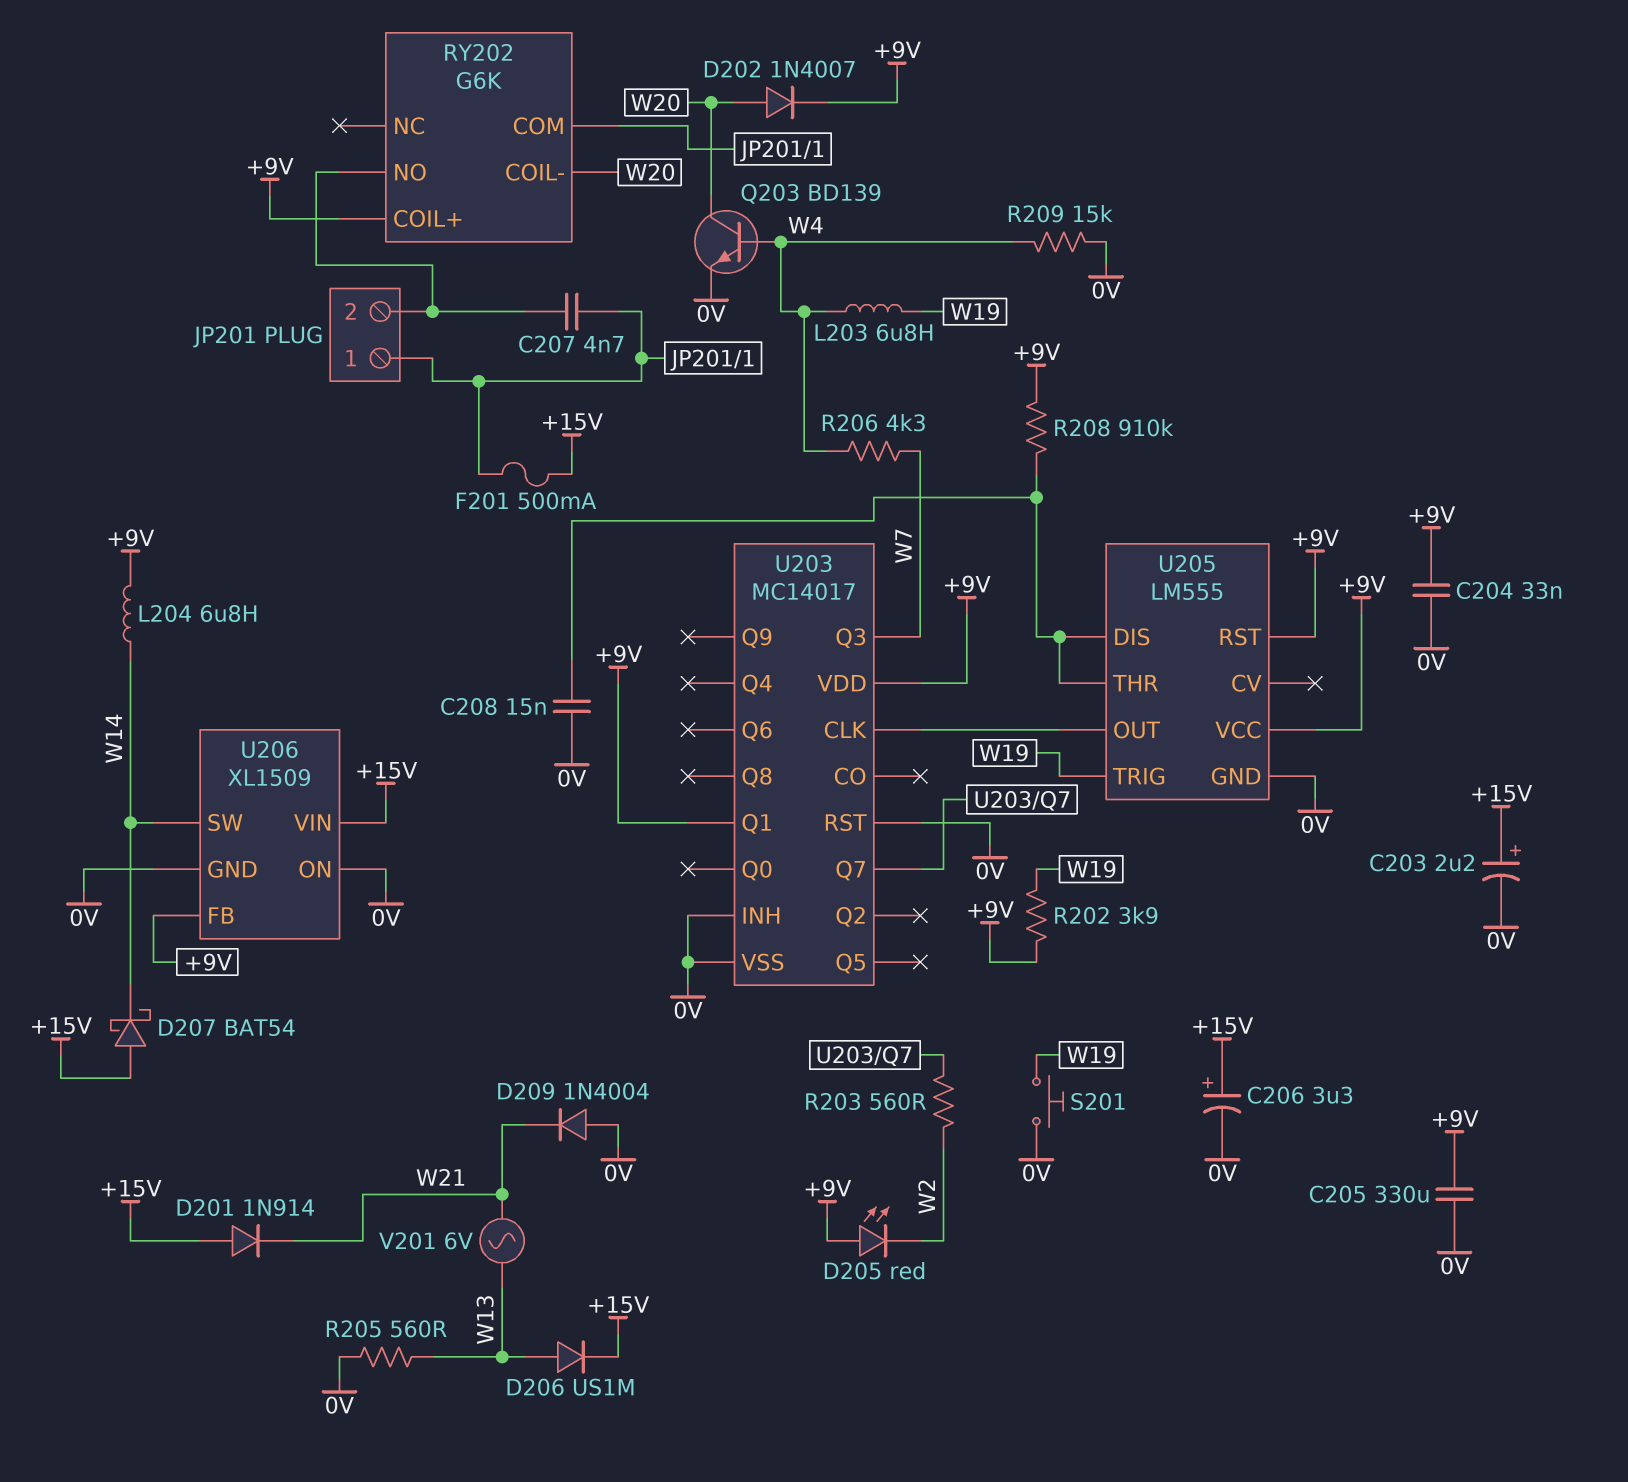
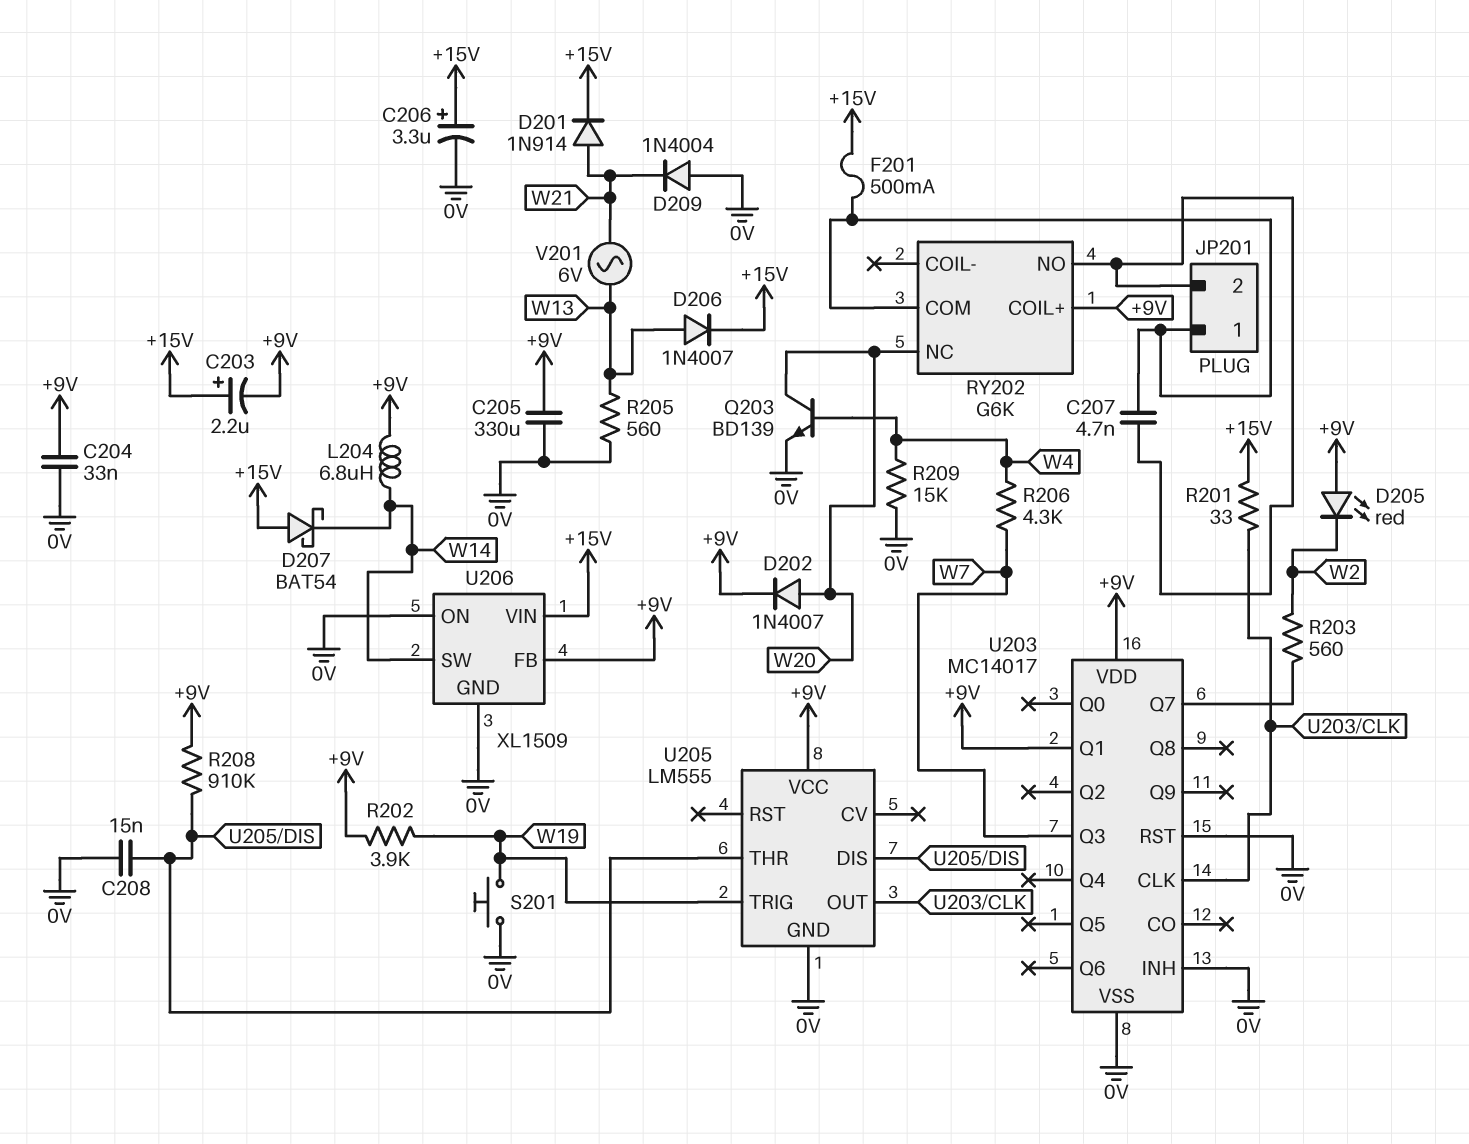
C203: 2.2uF (plus +15V, minus 0V) -> 2.2uF (plus +15V, minus +9V)
D201: diode 1N914 (A +15V, K W21) -> diode 1N914 (A W21, K +15V)
D206: diode US1M (A W13, K +15V) -> diode 1N4007 (A W13, K +15V)
L203: 6.8uH (W4, W19) -> none
R201: none -> 33 (+15V, U203/CLK)
RY202 pin COIL-: W20 -> none
RY202 pin NC: none -> W20
U205 pin RST: +9V -> none

